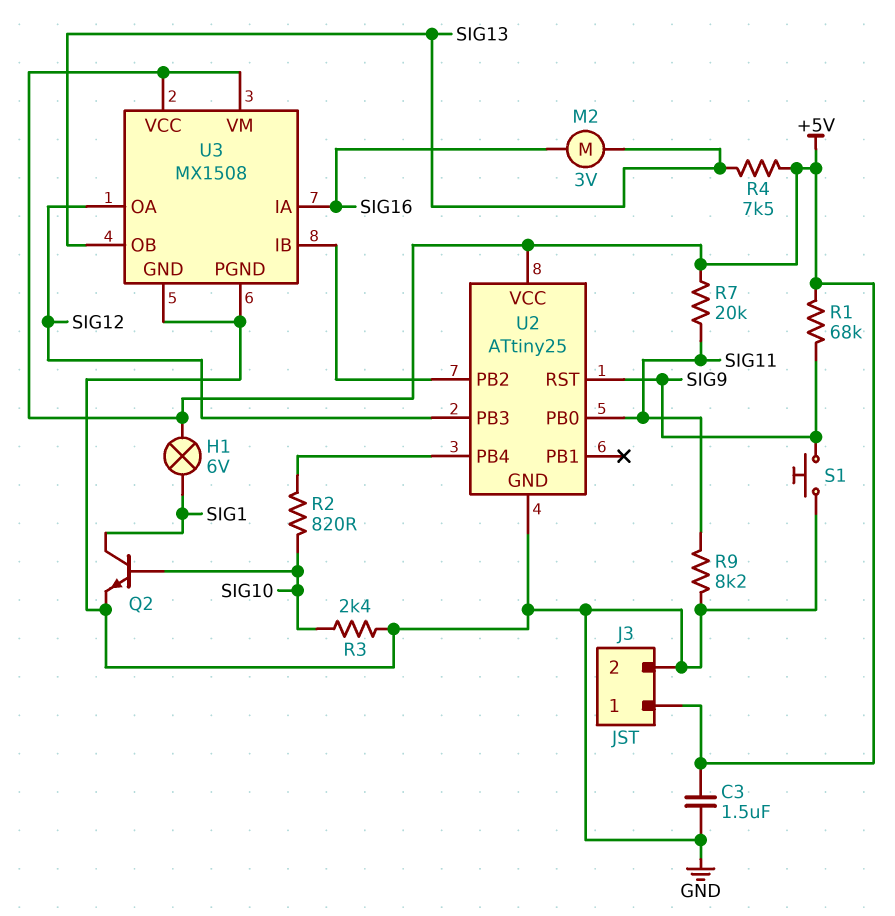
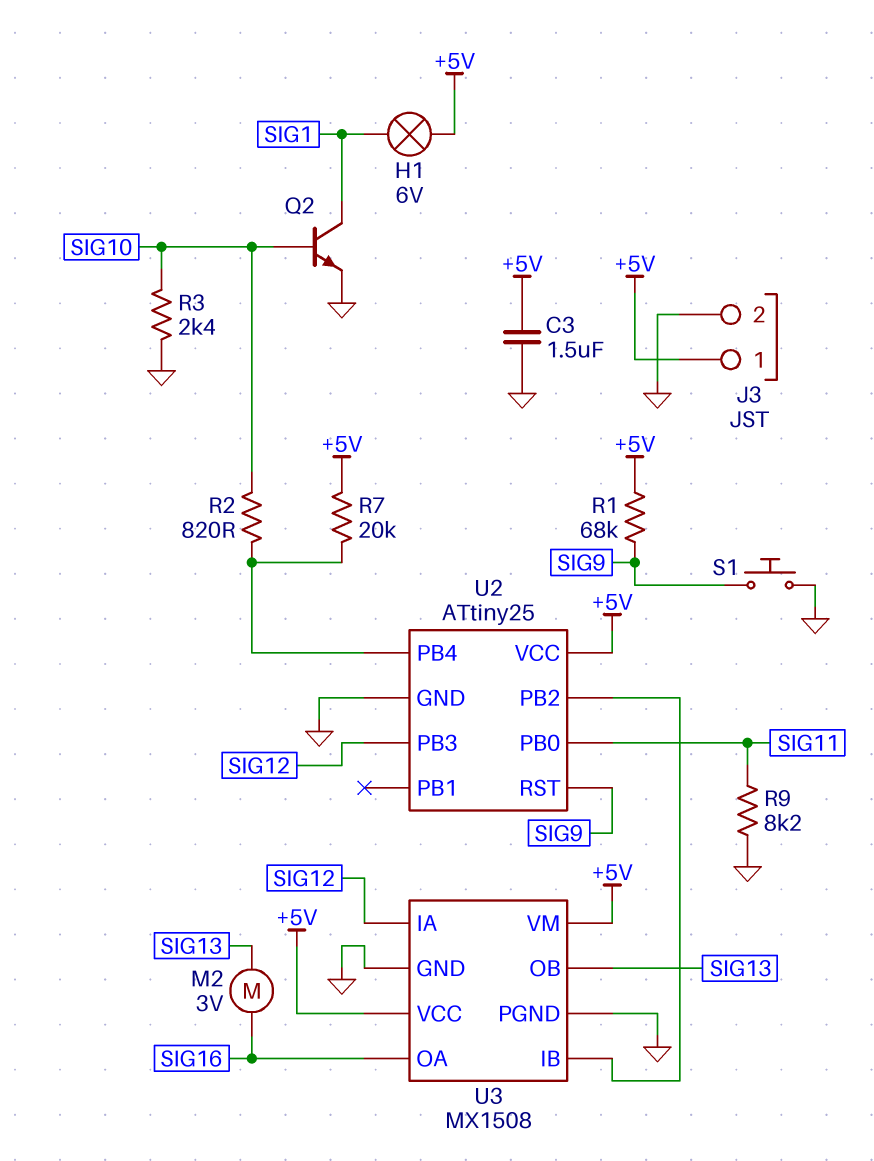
R4: 7.5k (+5V, SIG13) -> none
R7: 20k (+5V, SIG11) -> 20k (+5V, U2/PB4)
U3 pin IA: SIG16 -> SIG12
U3 pin OA: SIG12 -> SIG16

